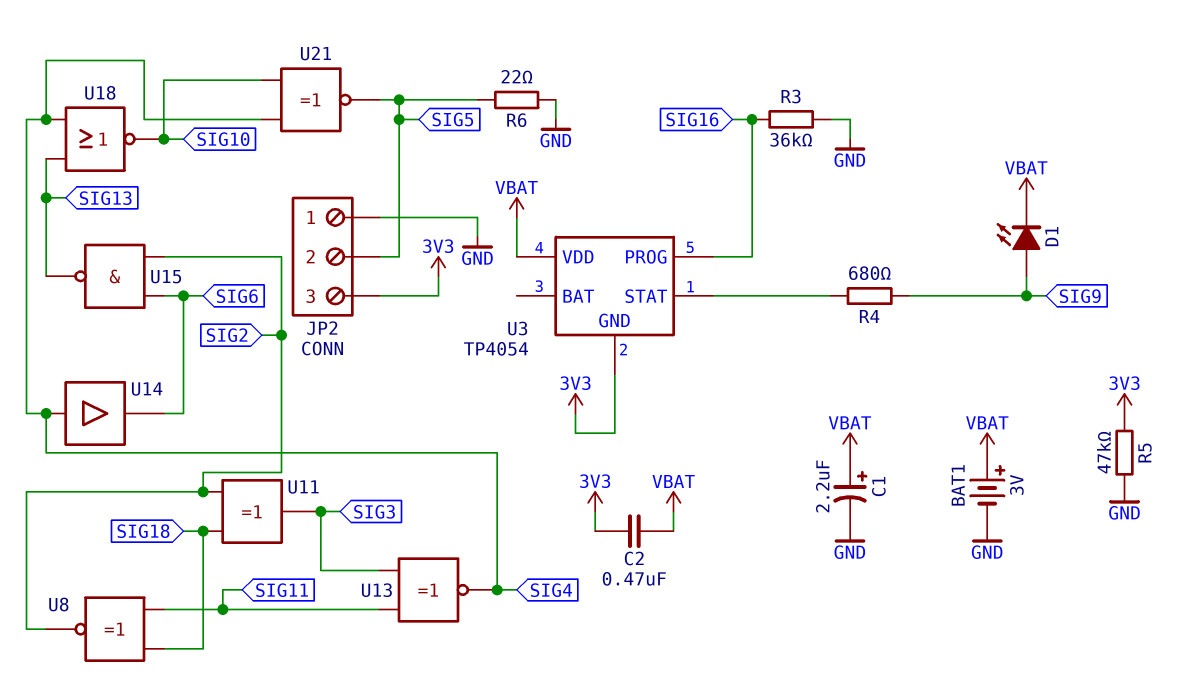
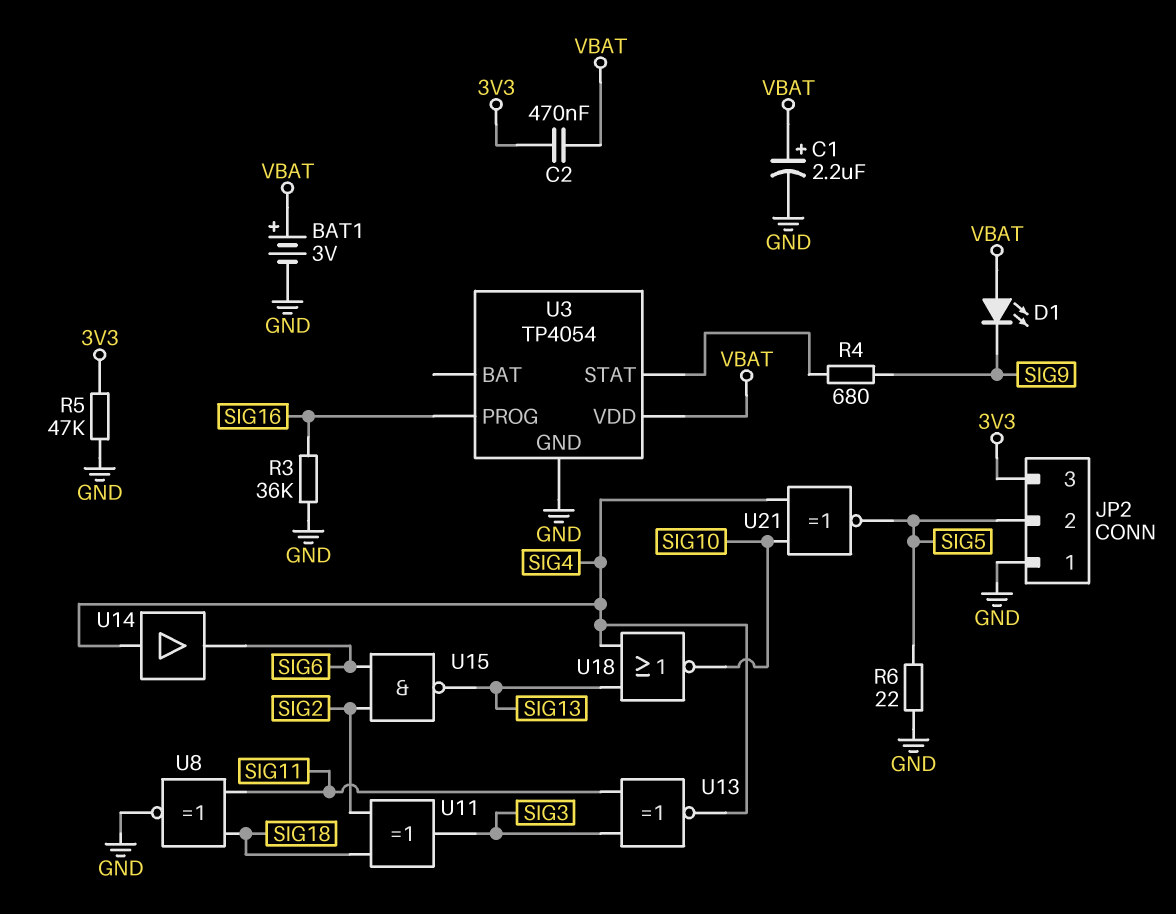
D1: LED (A SIG9, K VBAT) -> LED (A VBAT, K SIG9)
U3 pin GND: 3V3 -> GND
U8: XNOR (in SIG11, in SIG18, out SIG2) -> XNOR (in SIG11, in SIG18, out GND)

